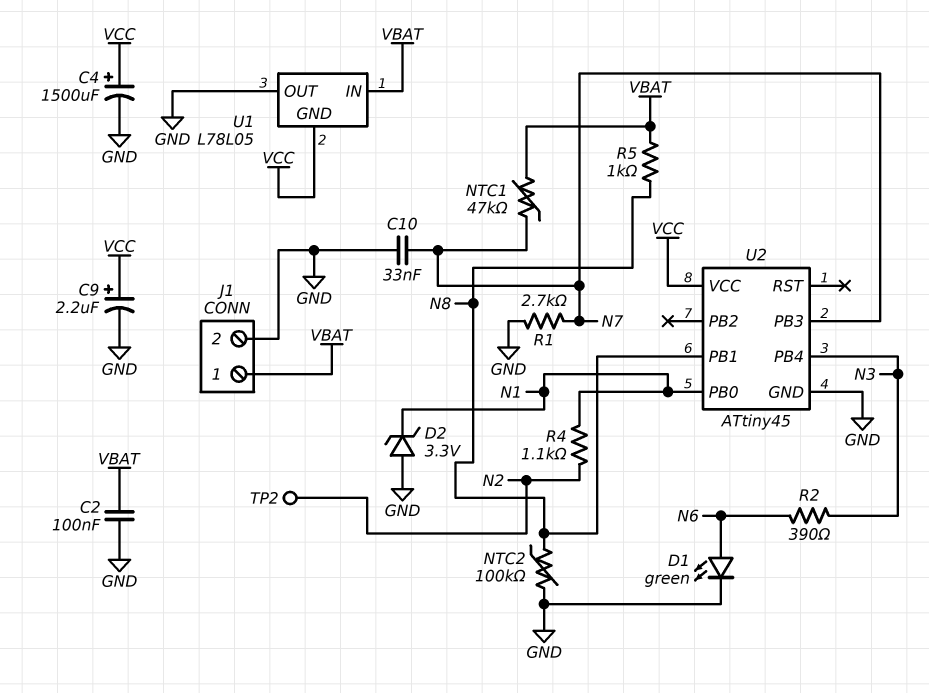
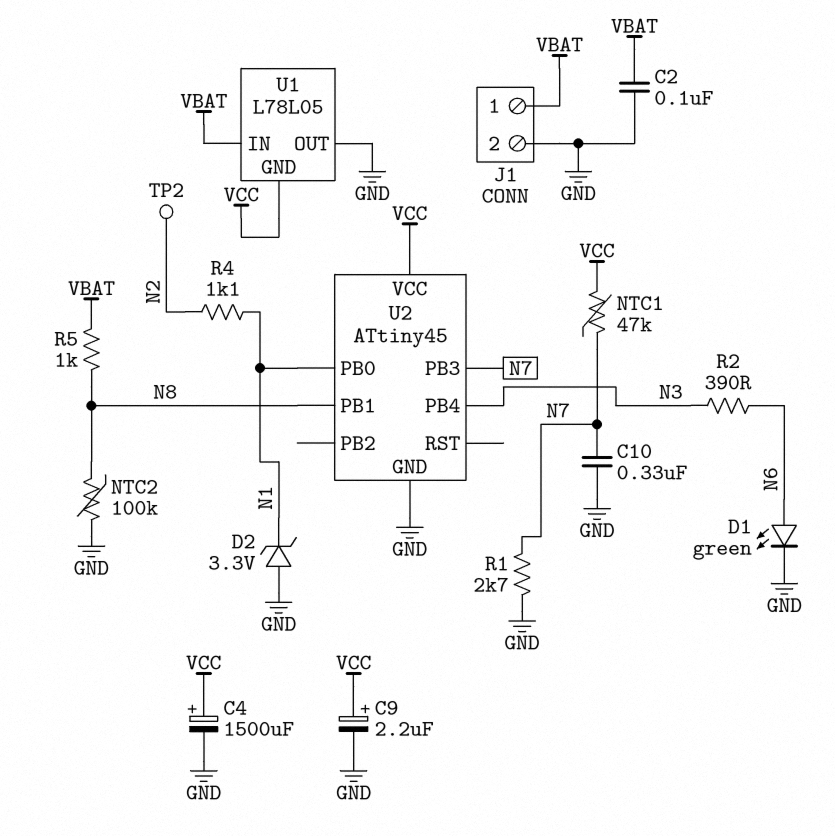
C10: 33nF (GND, N7) -> 330nF (GND, N7)
NTC1: 47k (N7, VBAT) -> 47k (N7, VCC)

